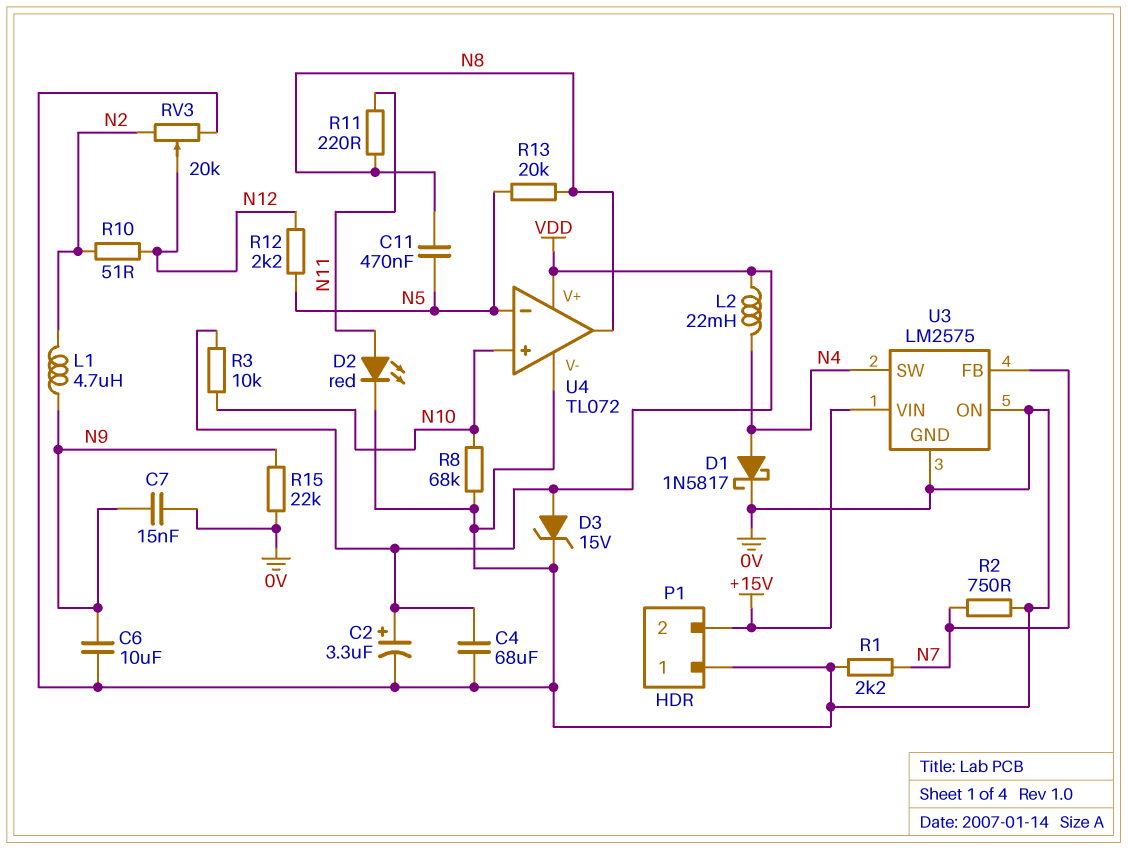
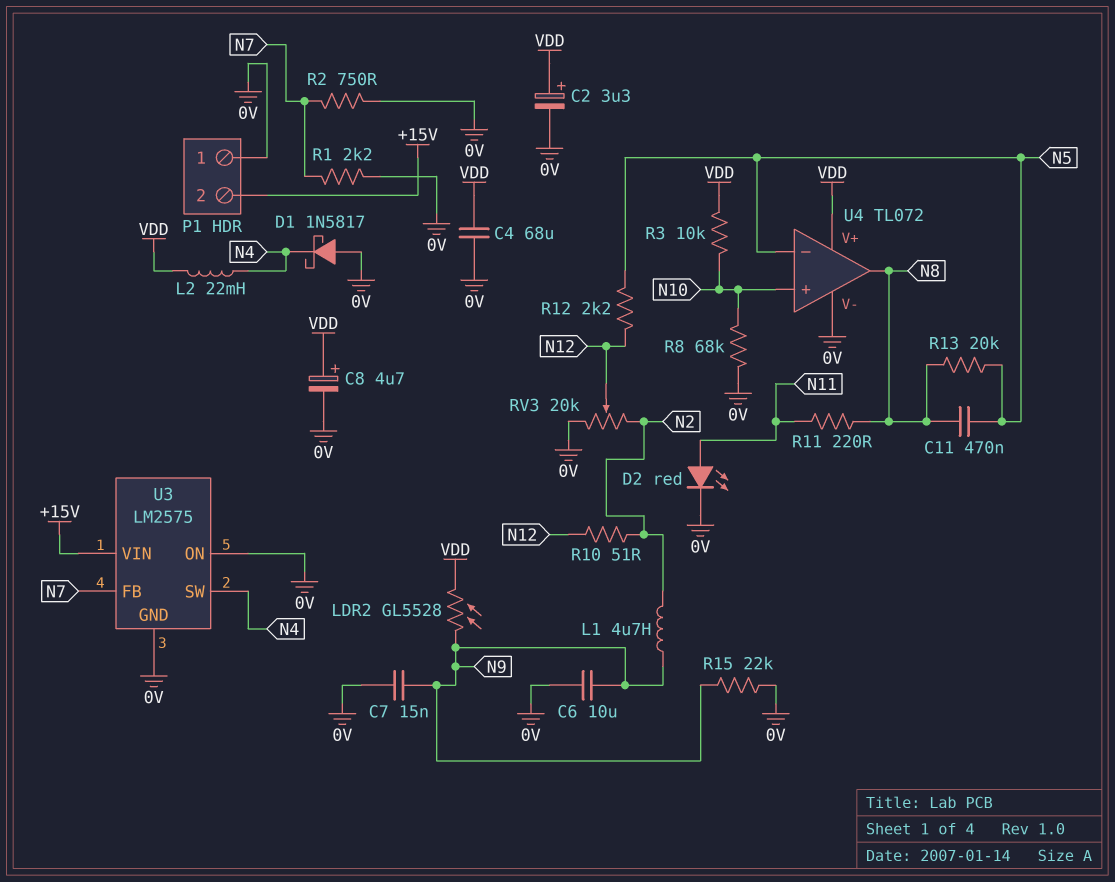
C8: none -> 4.7uF (plus VDD, minus 0V)
D1: schottky 1N5817 (A N4, K 0V) -> schottky 1N5817 (A 0V, K N4)
D3: zener 15V (A VDD, K 0V) -> none
LDR2: none -> GL5528 (N9, VDD)

